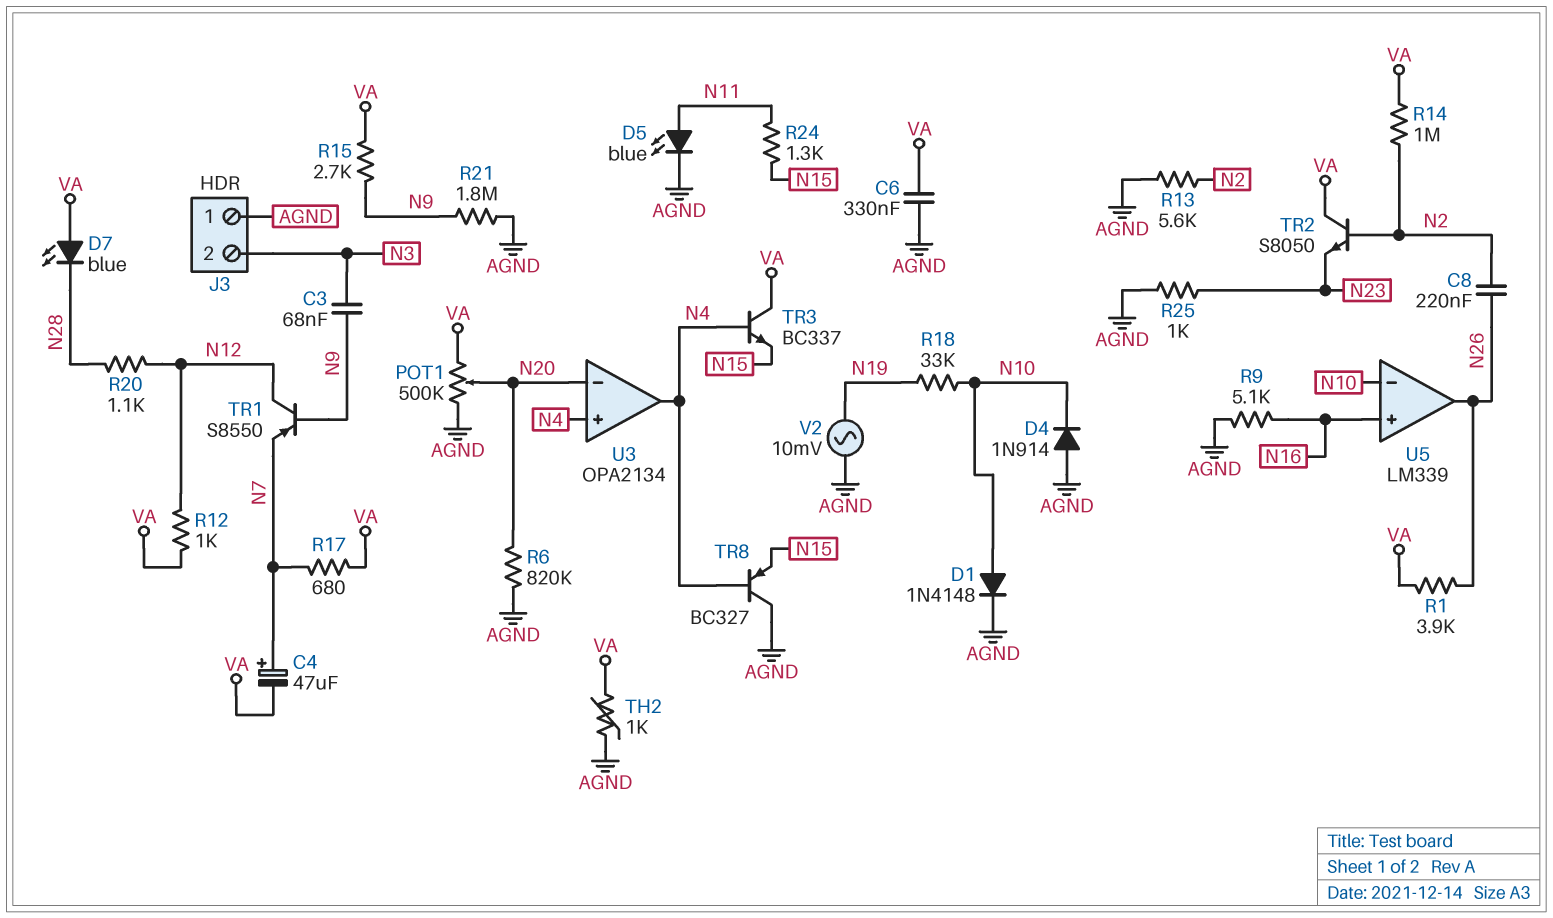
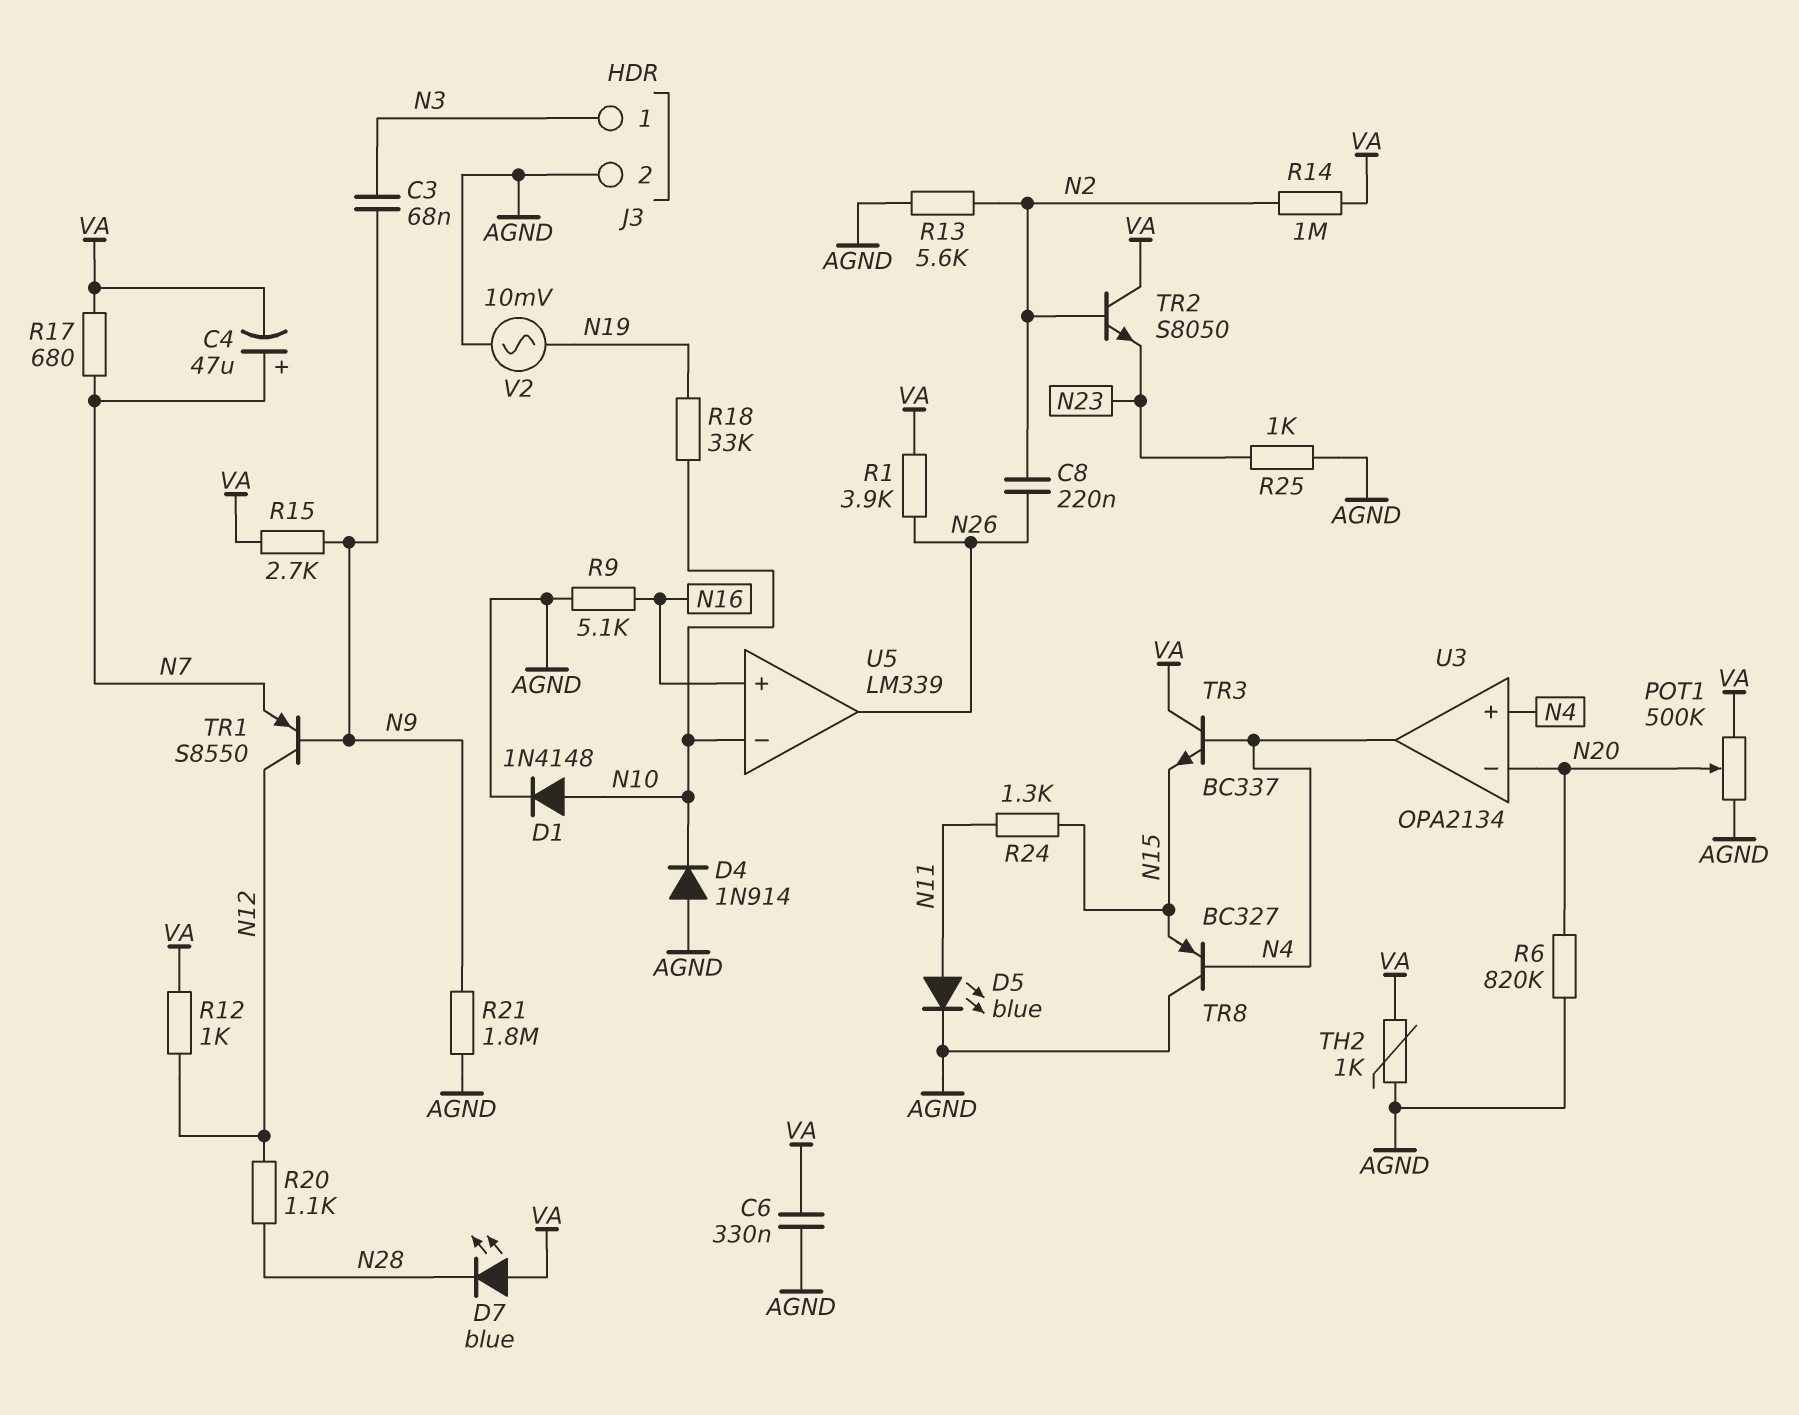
J3 pin 1: AGND -> N3
J3 pin 2: N3 -> AGND

